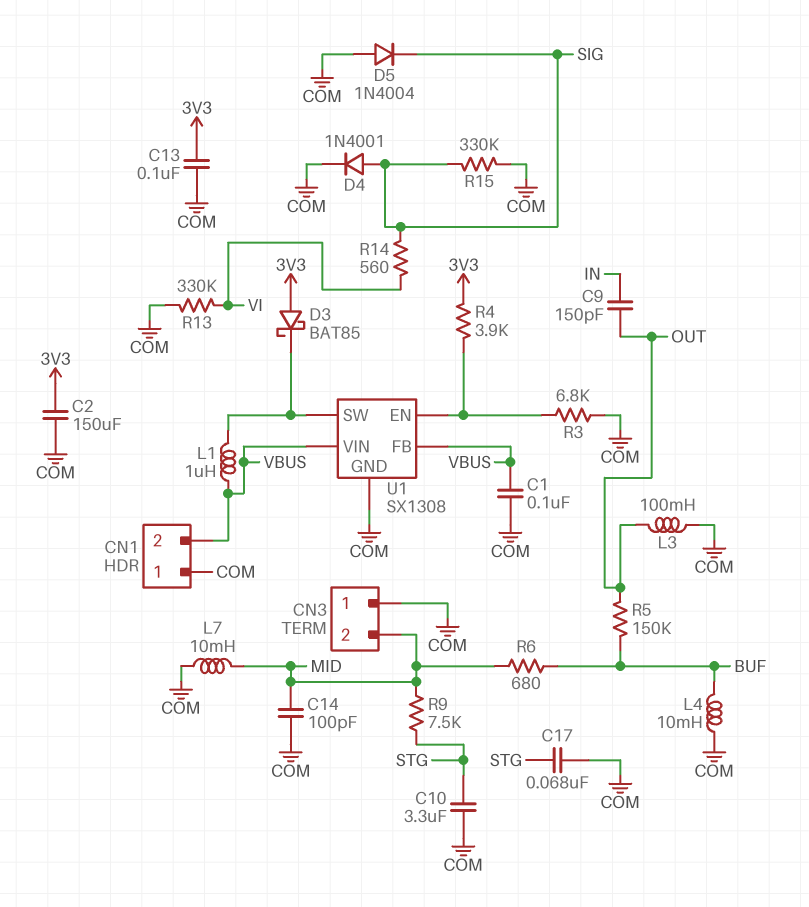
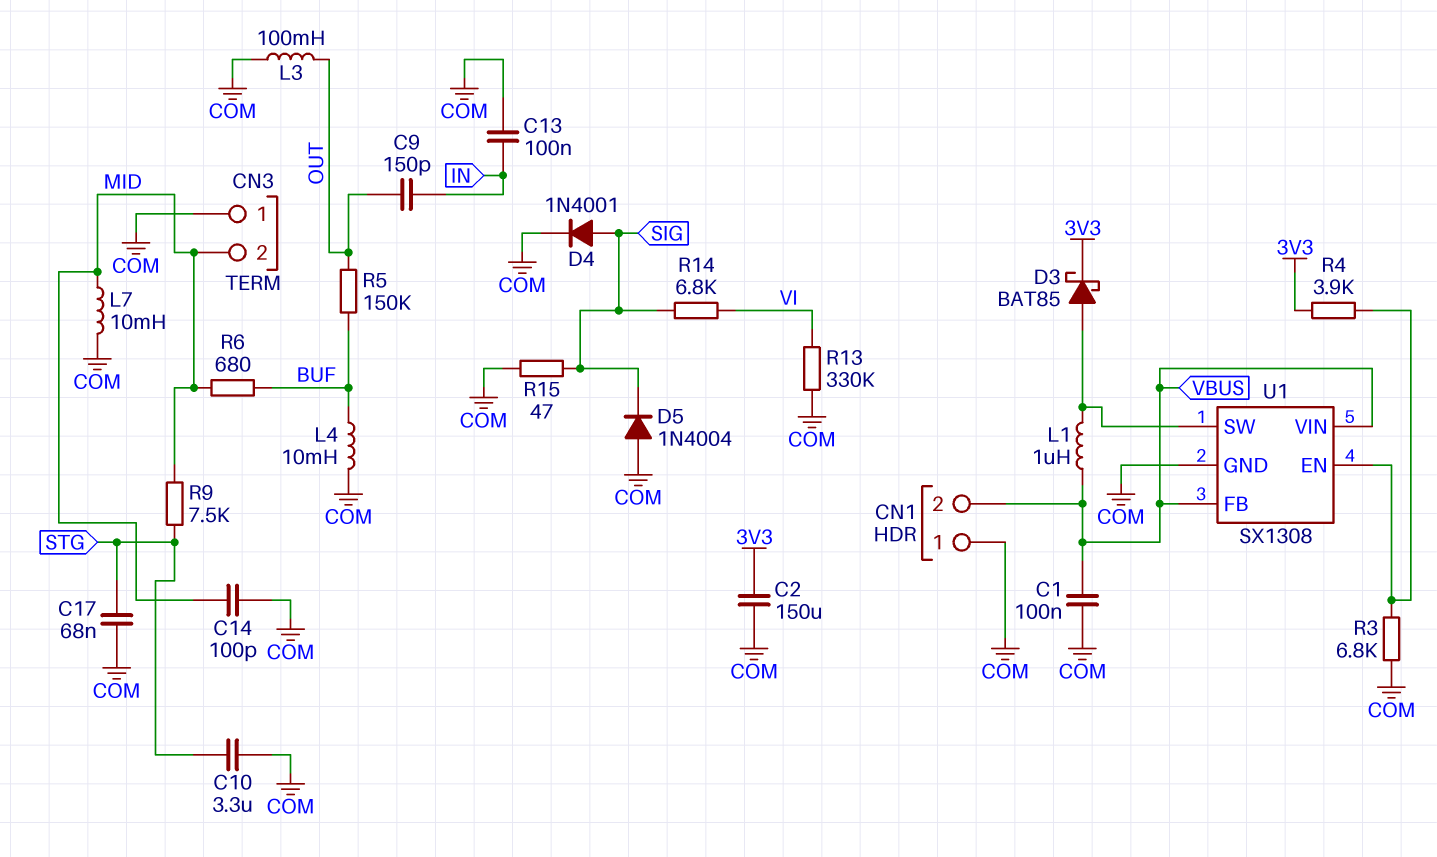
C13: 100nF (3V3, COM) -> 100nF (COM, IN)
D3: schottky BAT85 (A 3V3, K U1/SW) -> schottky BAT85 (A U1/SW, K 3V3)
R14: 560 (SIG, VI) -> 6.8k (SIG, VI)
R15: 330k (COM, SIG) -> 47 (COM, SIG)

